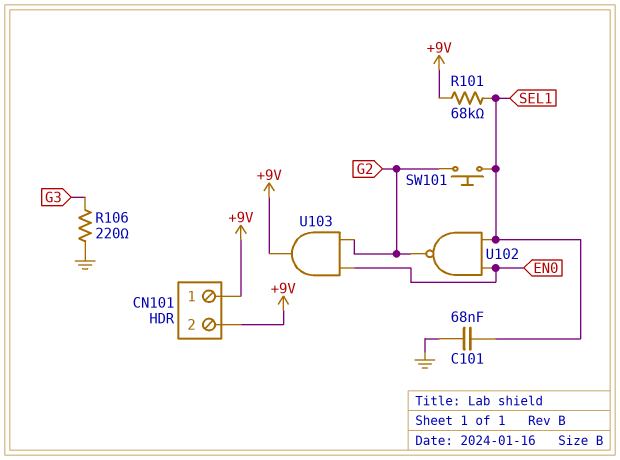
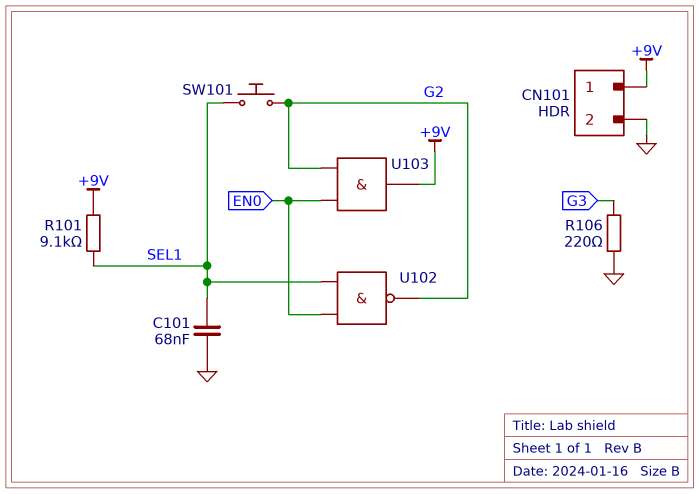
CN101 pin 2: +9V -> GND
R101: 68k (+9V, SEL1) -> 9.1k (+9V, SEL1)

